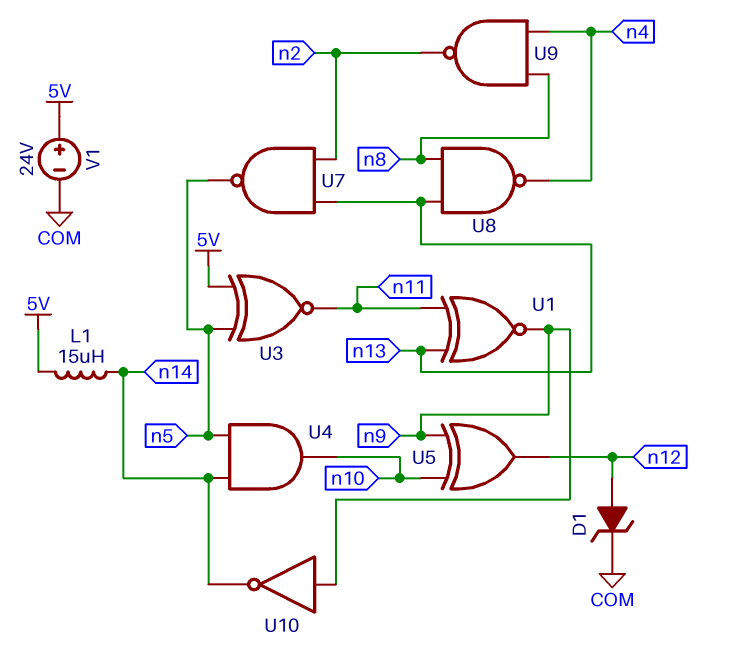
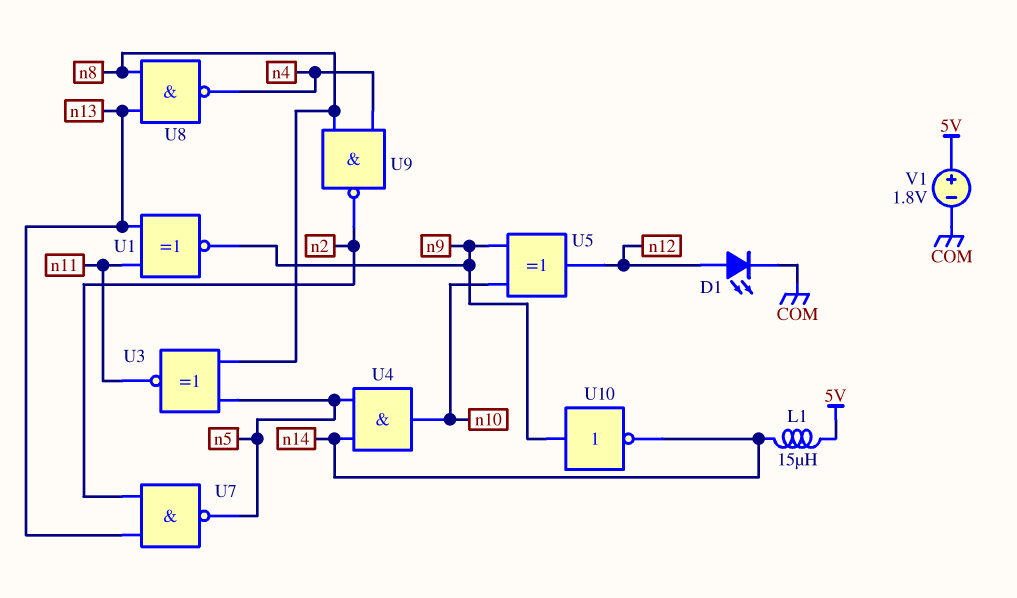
D1: zener (A n12, K COM) -> LED (A n12, K COM)
U3: XNOR (in 5V, in n5, out n11) -> XNOR (in n5, in n8, out n11)
V1: 24V (plus 5V, minus COM) -> 1.8V (plus 5V, minus COM)

